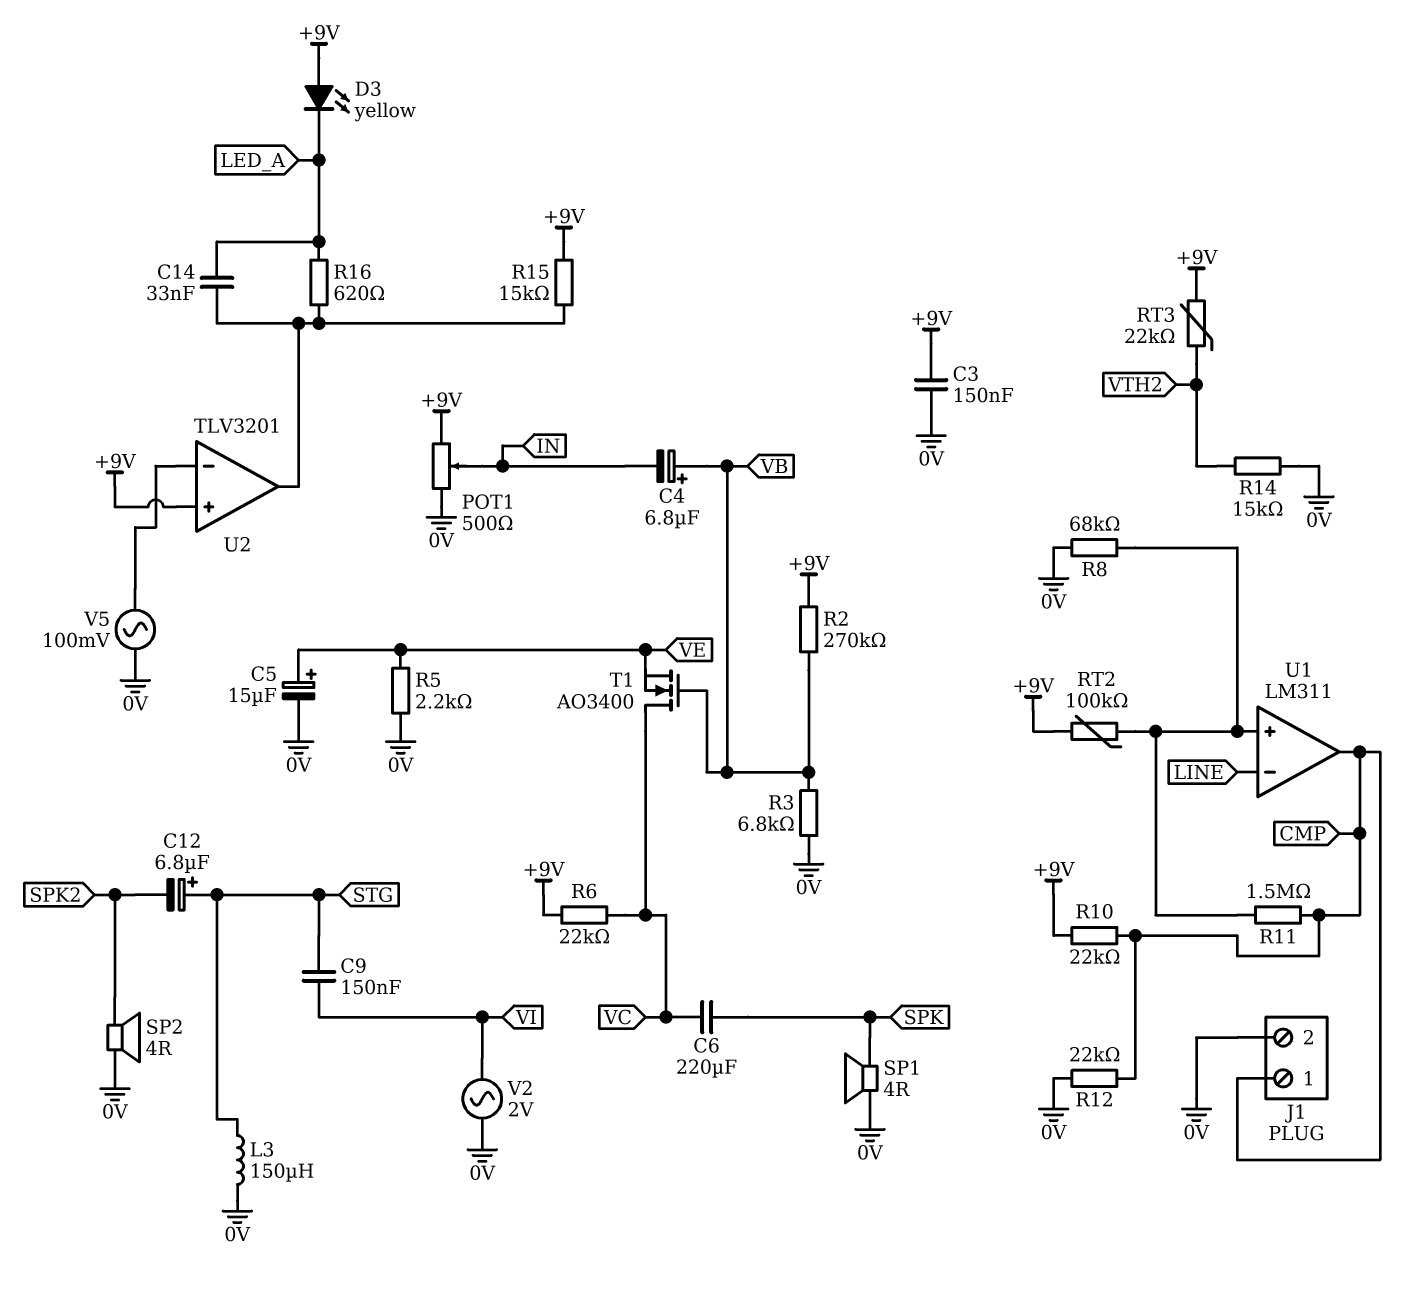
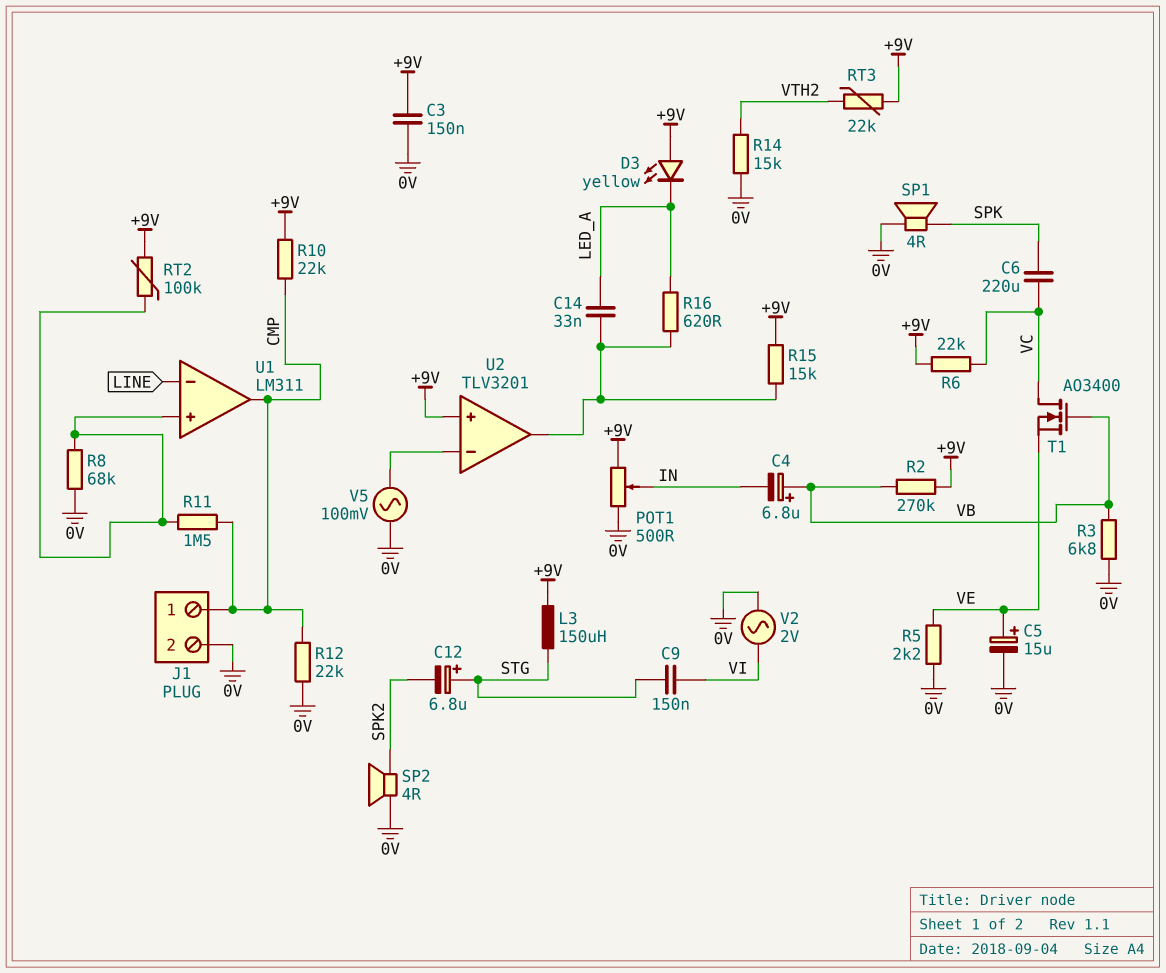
L3: 150uH (0V, STG) -> 150uH (+9V, STG)

